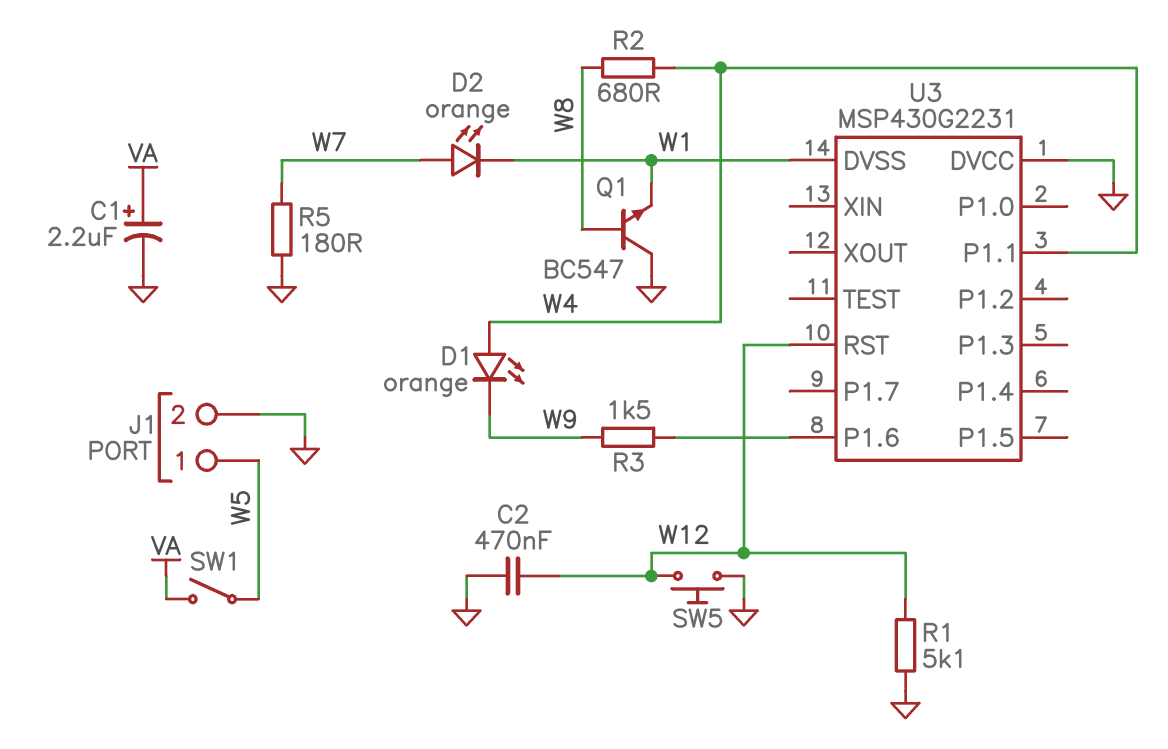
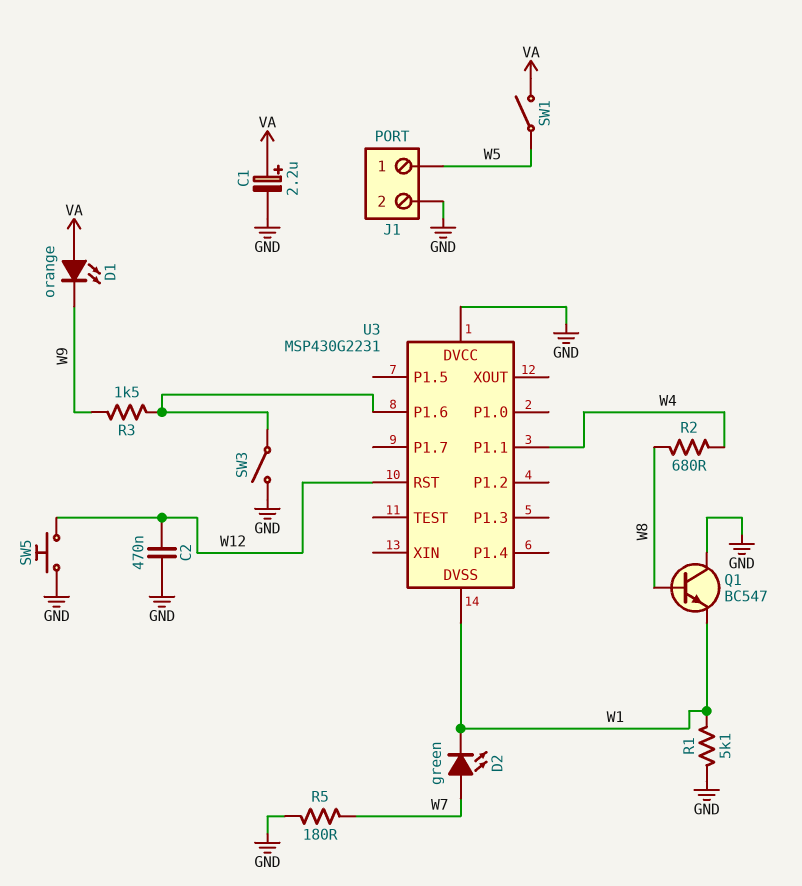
D1: LED orange (A W4, K W9) -> LED orange (A VA, K W9)
D2: LED orange (A W7, K W1) -> LED green (A W7, K W1)
R1: 5.1k (GND, W12) -> 5.1k (GND, W1)
SW3: none -> switch (GND, U3/P1.6)

